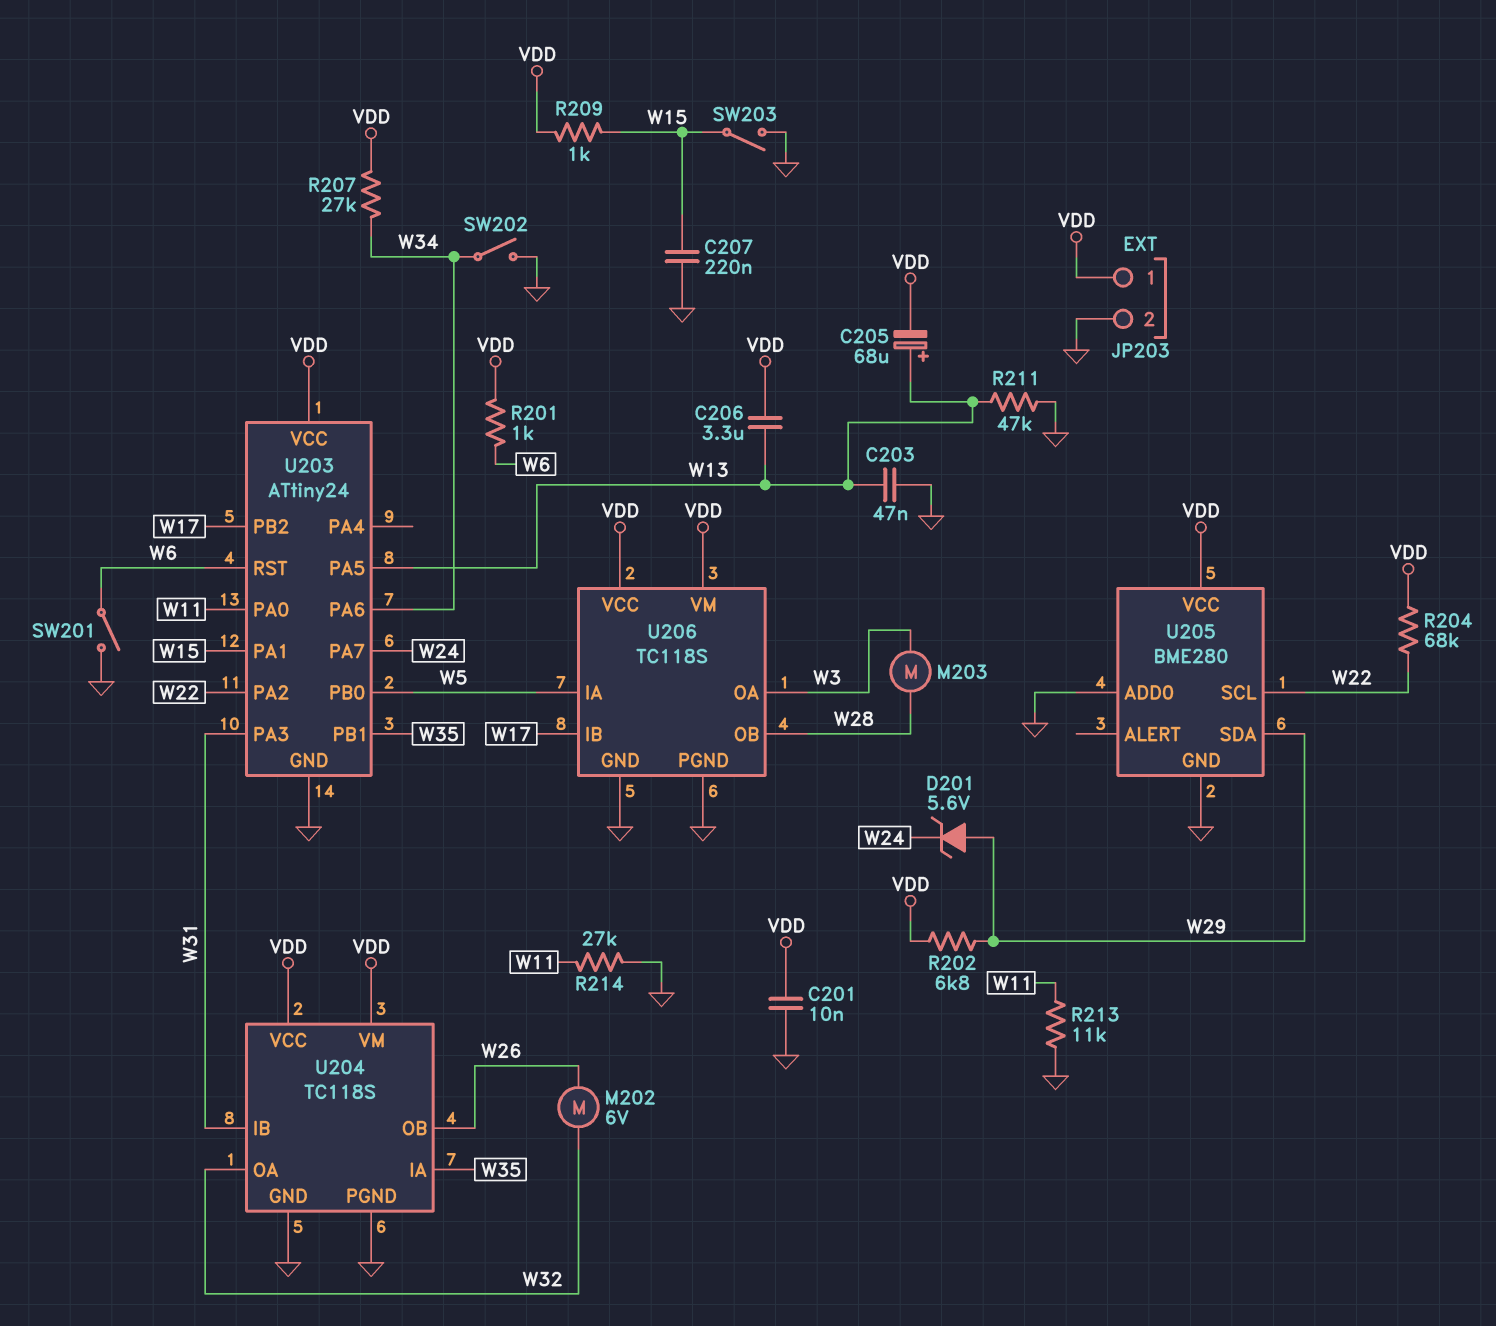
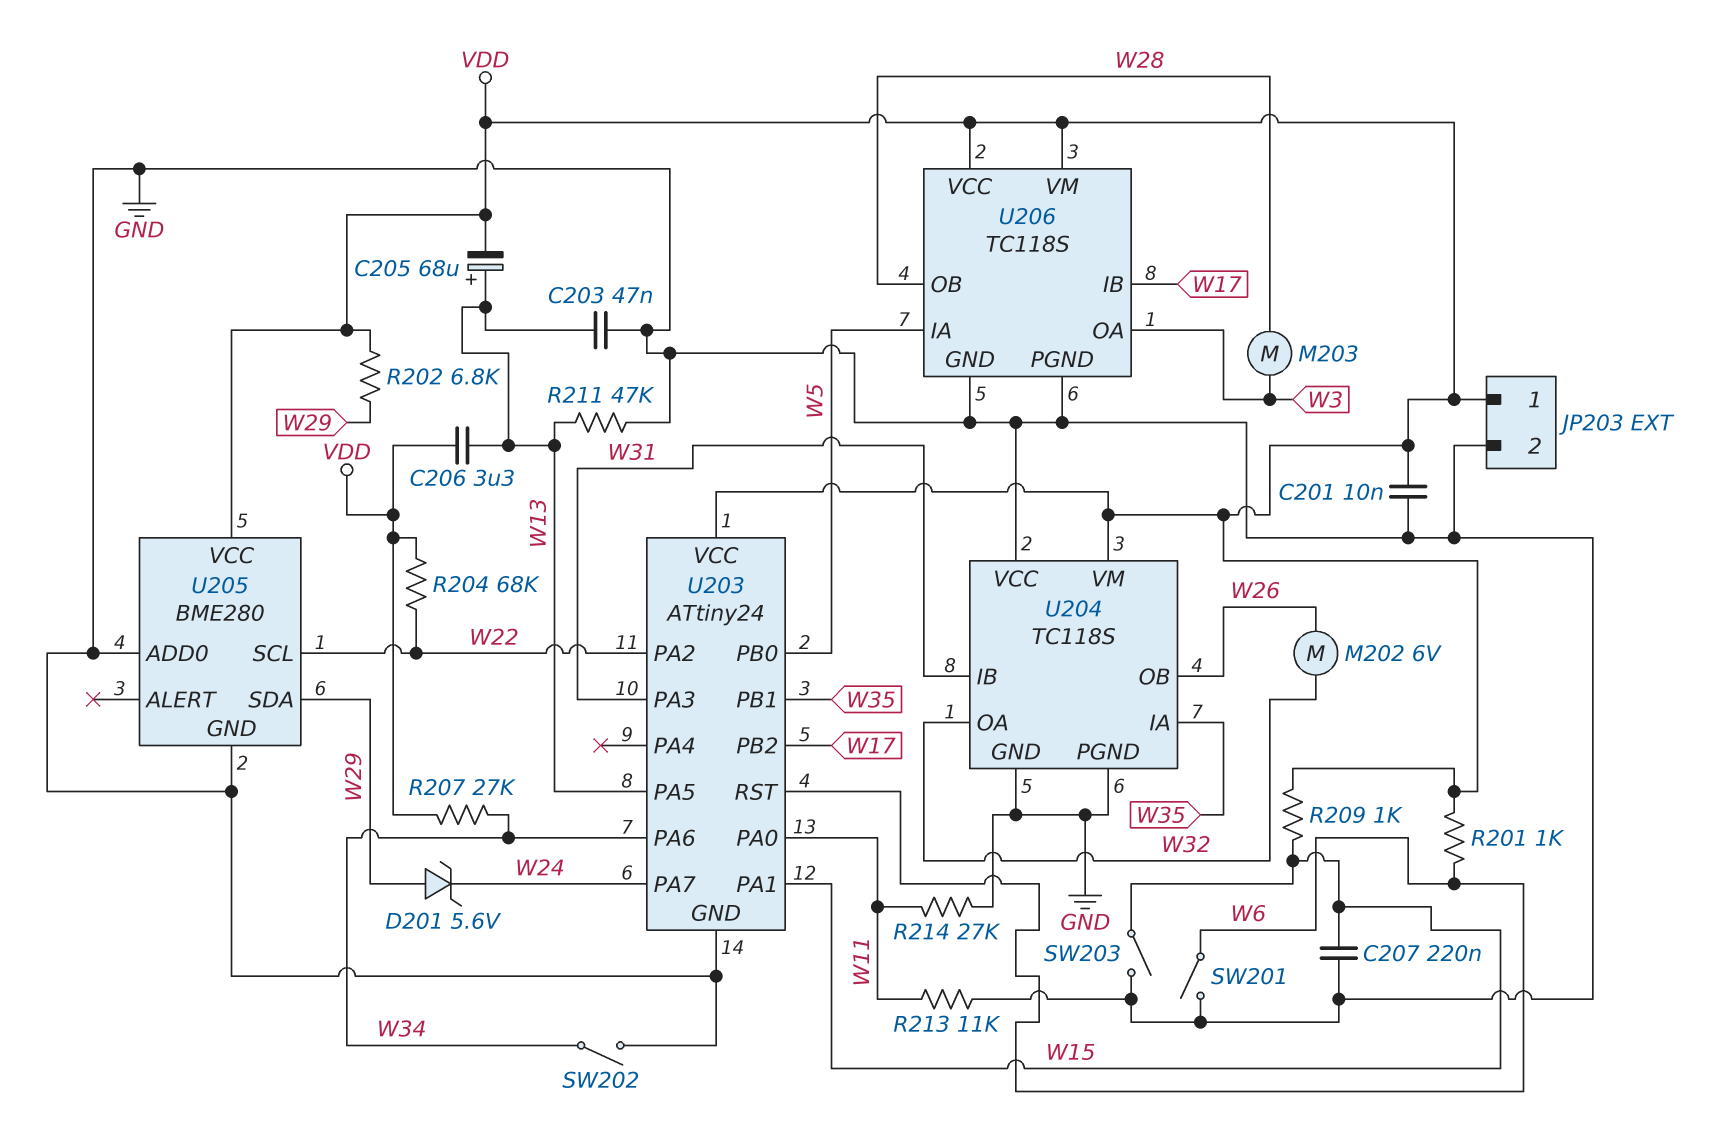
U204 pin VCC: VDD -> GND

